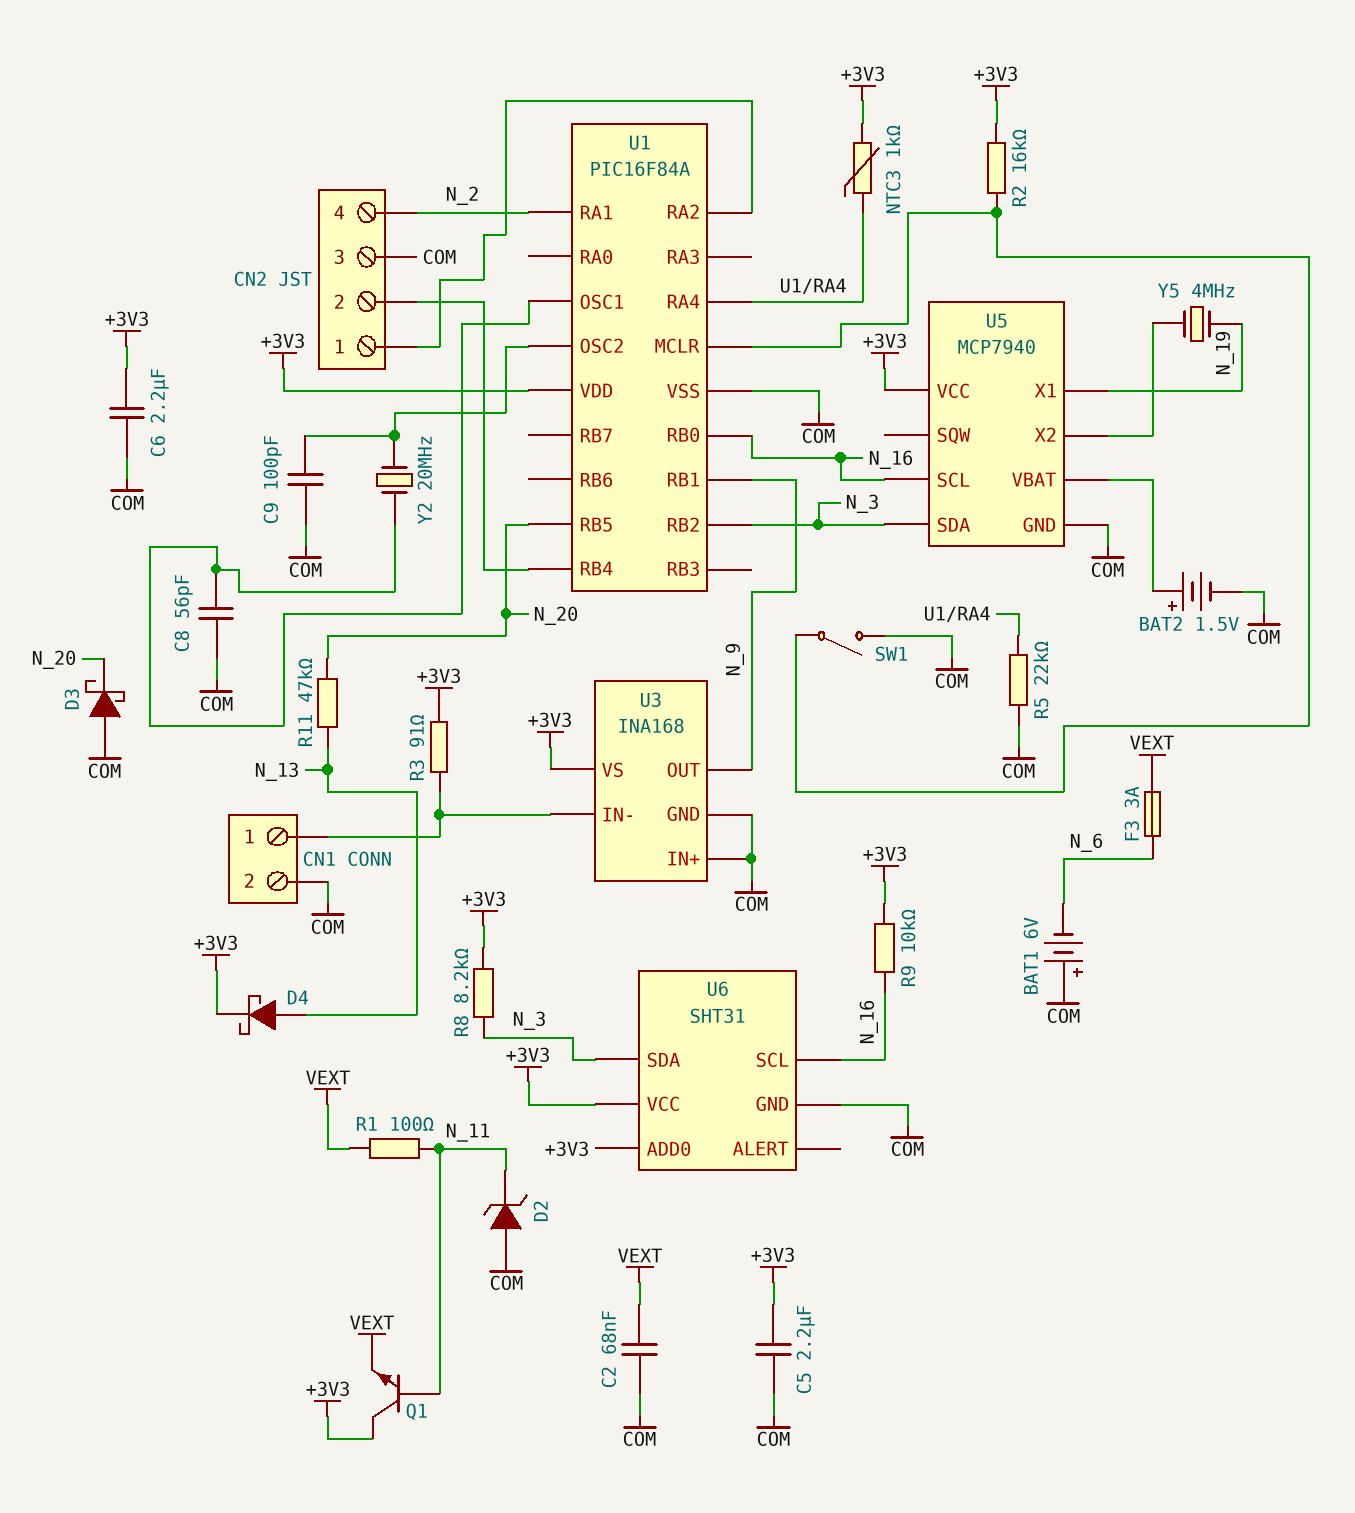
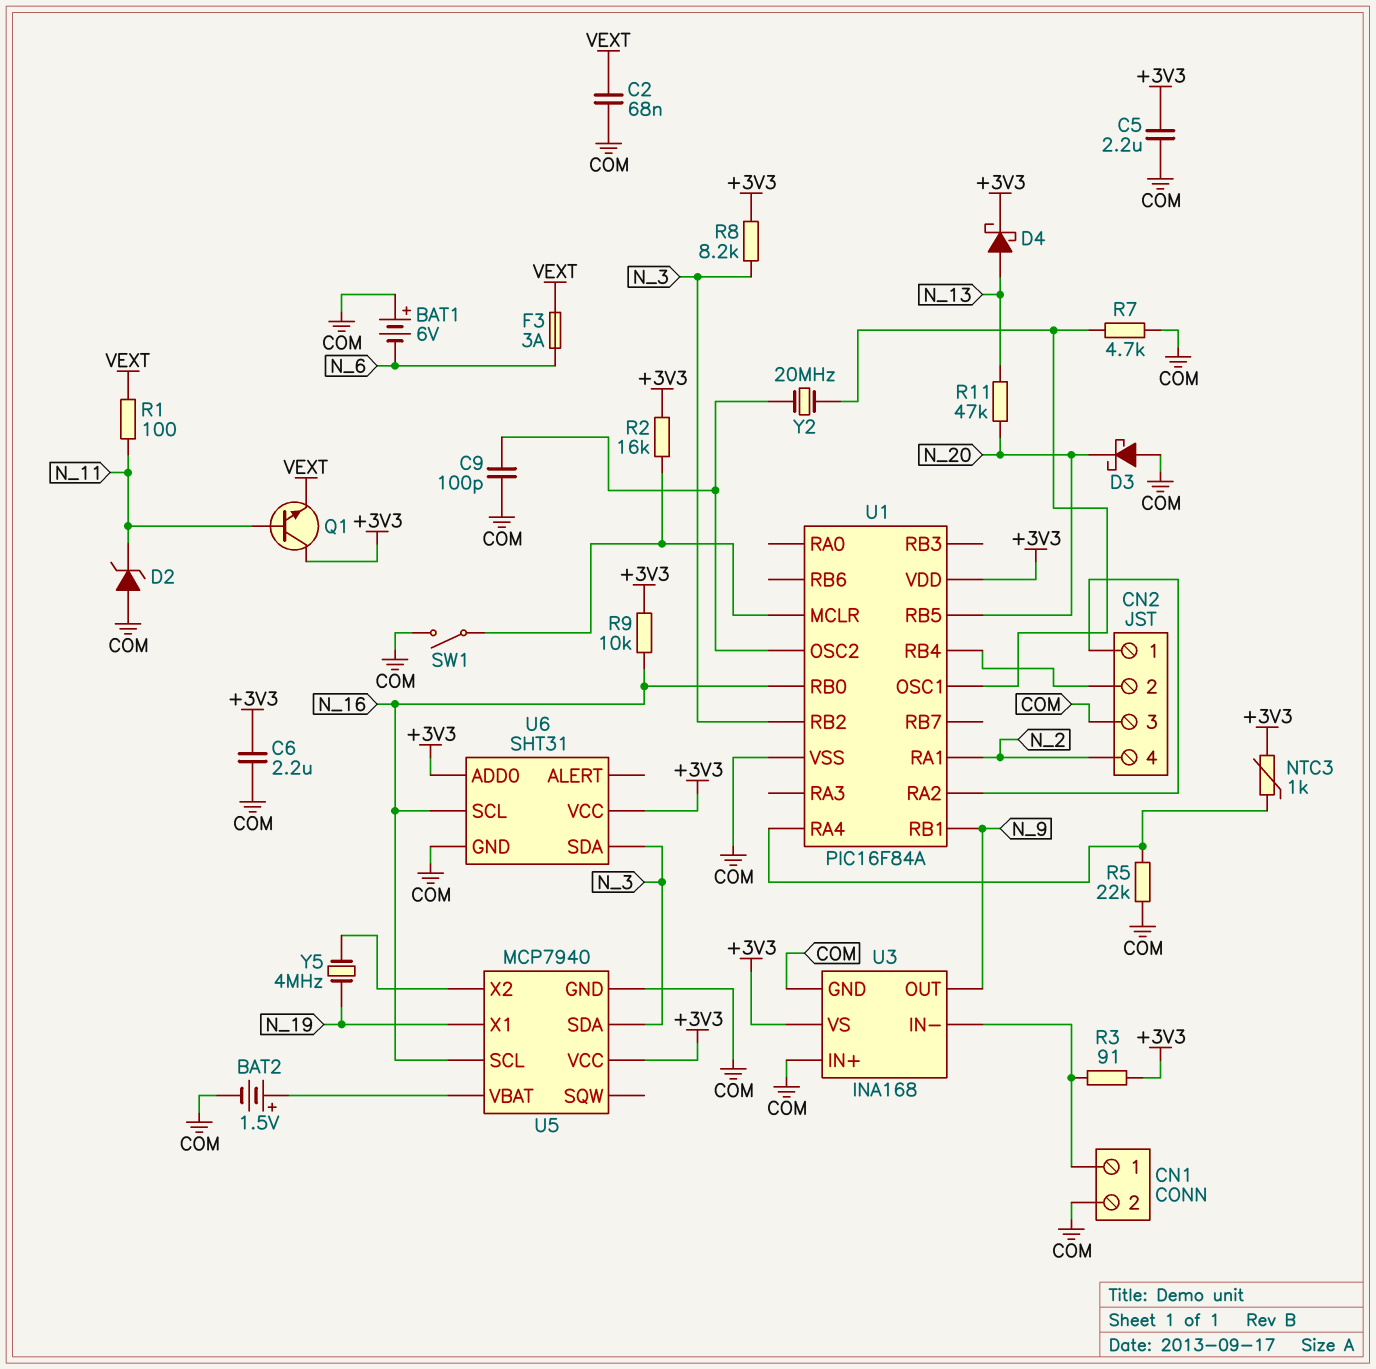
C8: 56pF (COM, U1/OSC1) -> none
R7: none -> 4.7k (COM, U1/OSC1)

